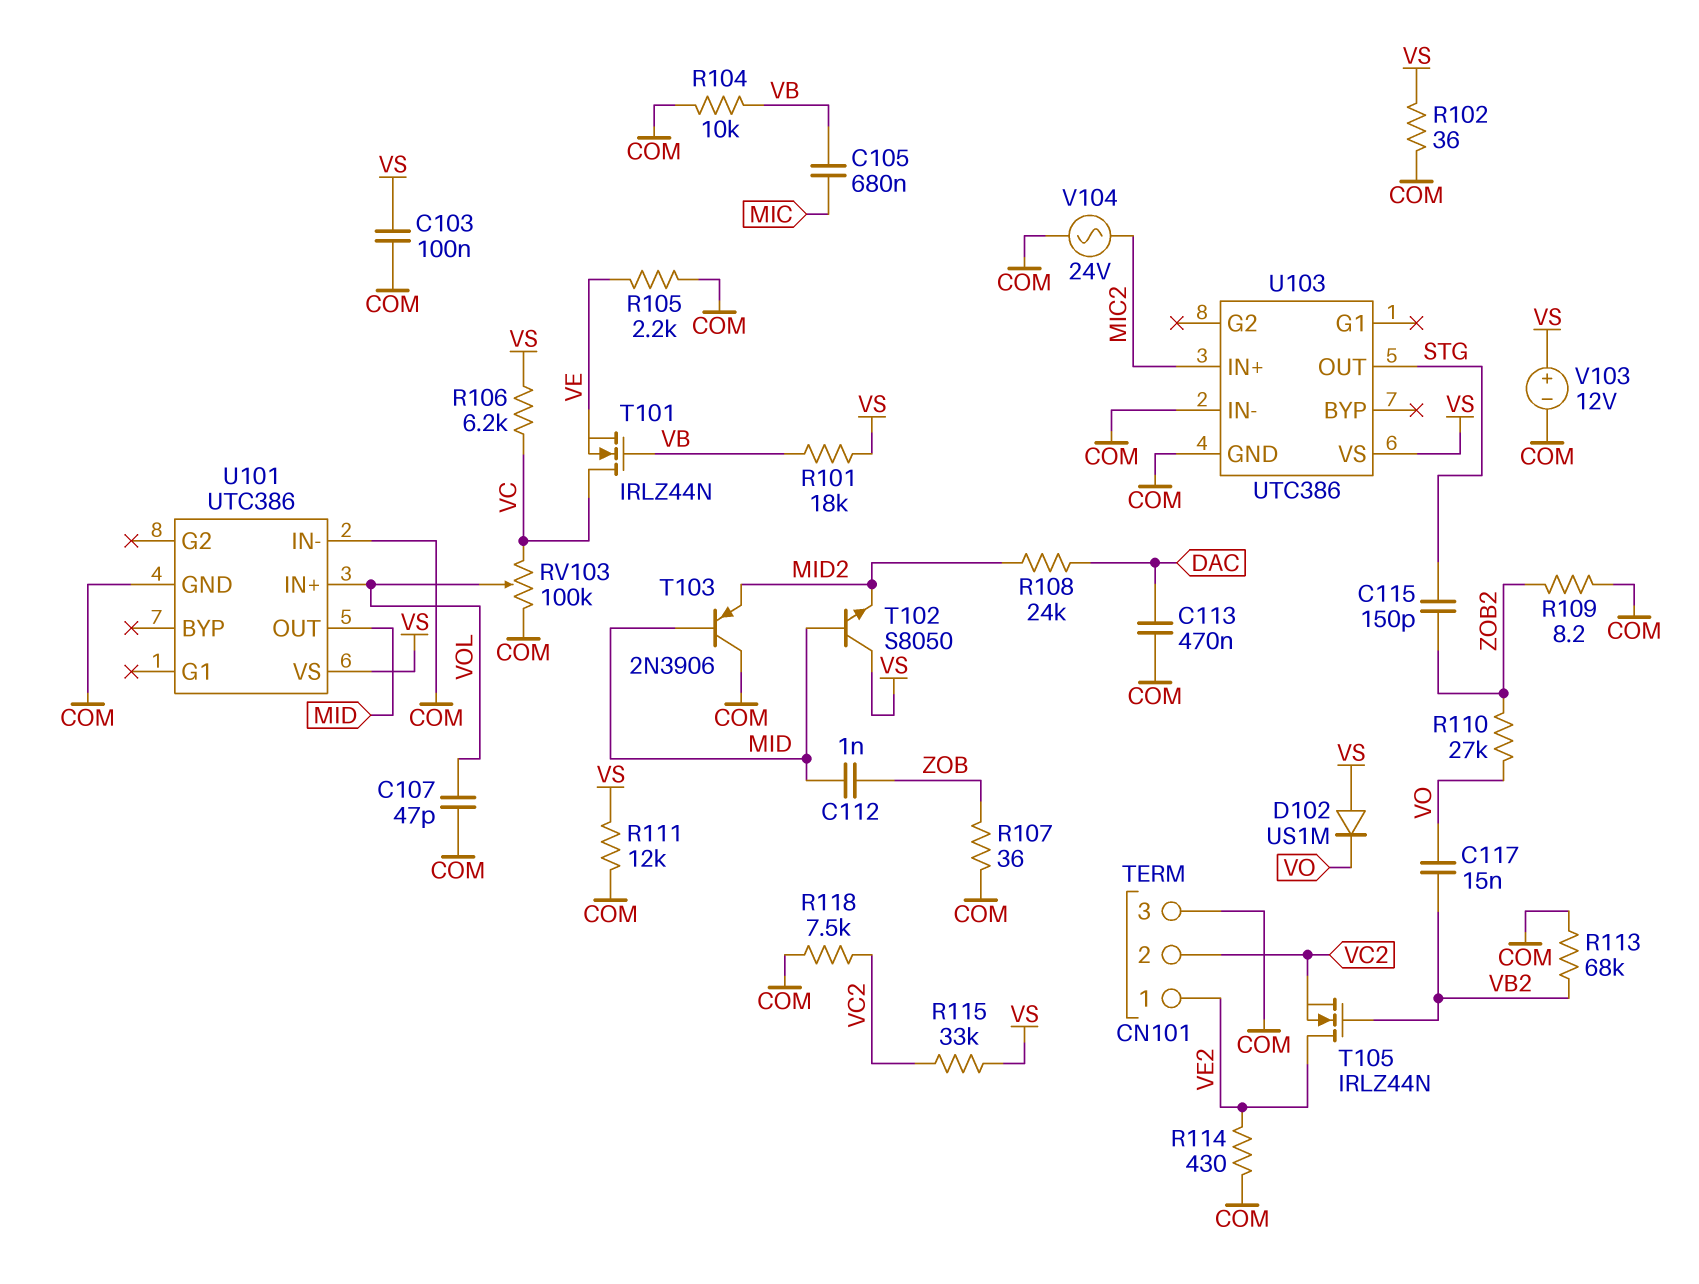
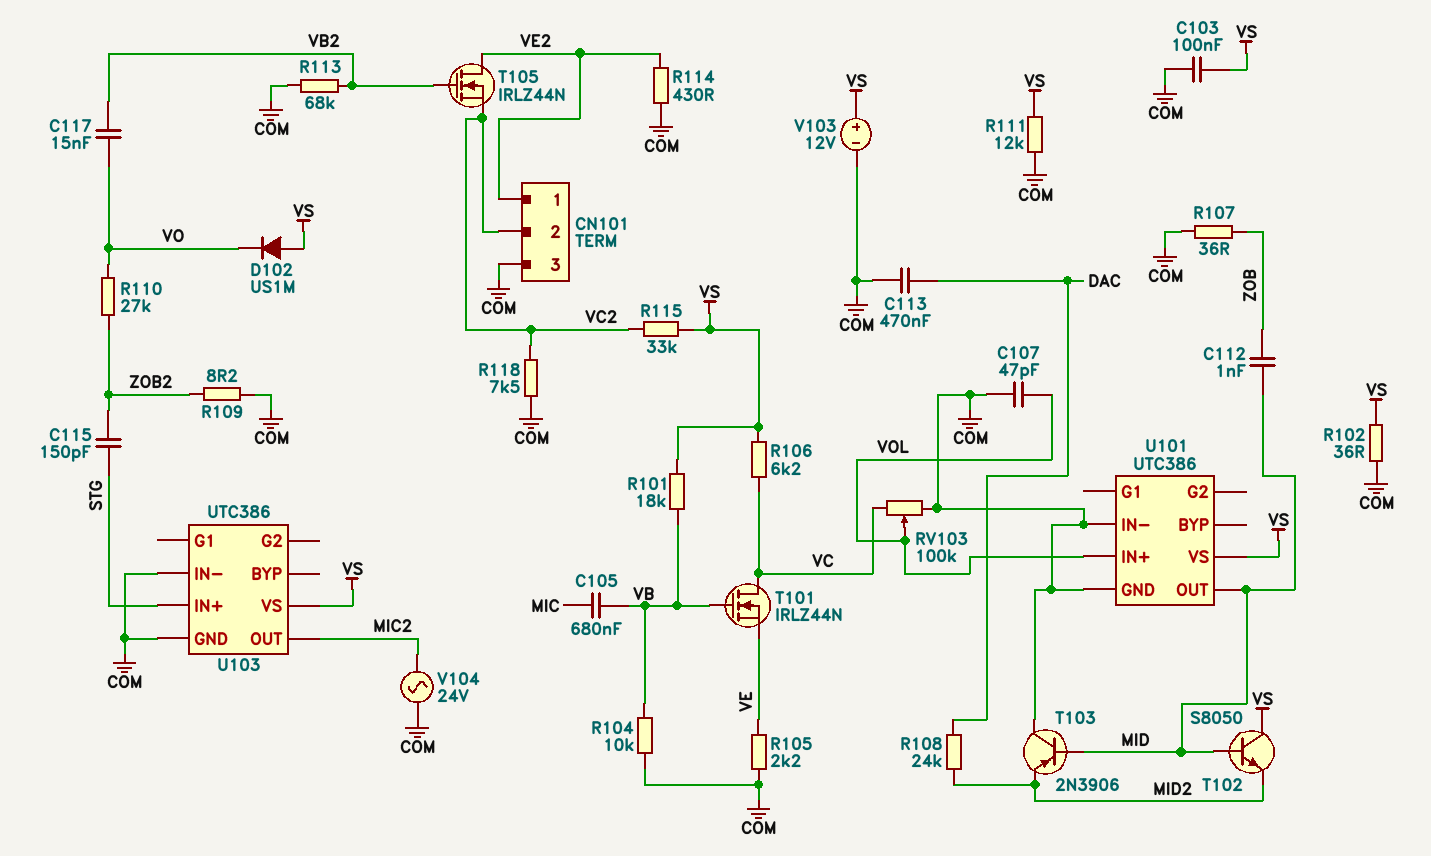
U103 pin IN+: MIC2 -> STG
U103 pin OUT: STG -> MIC2

